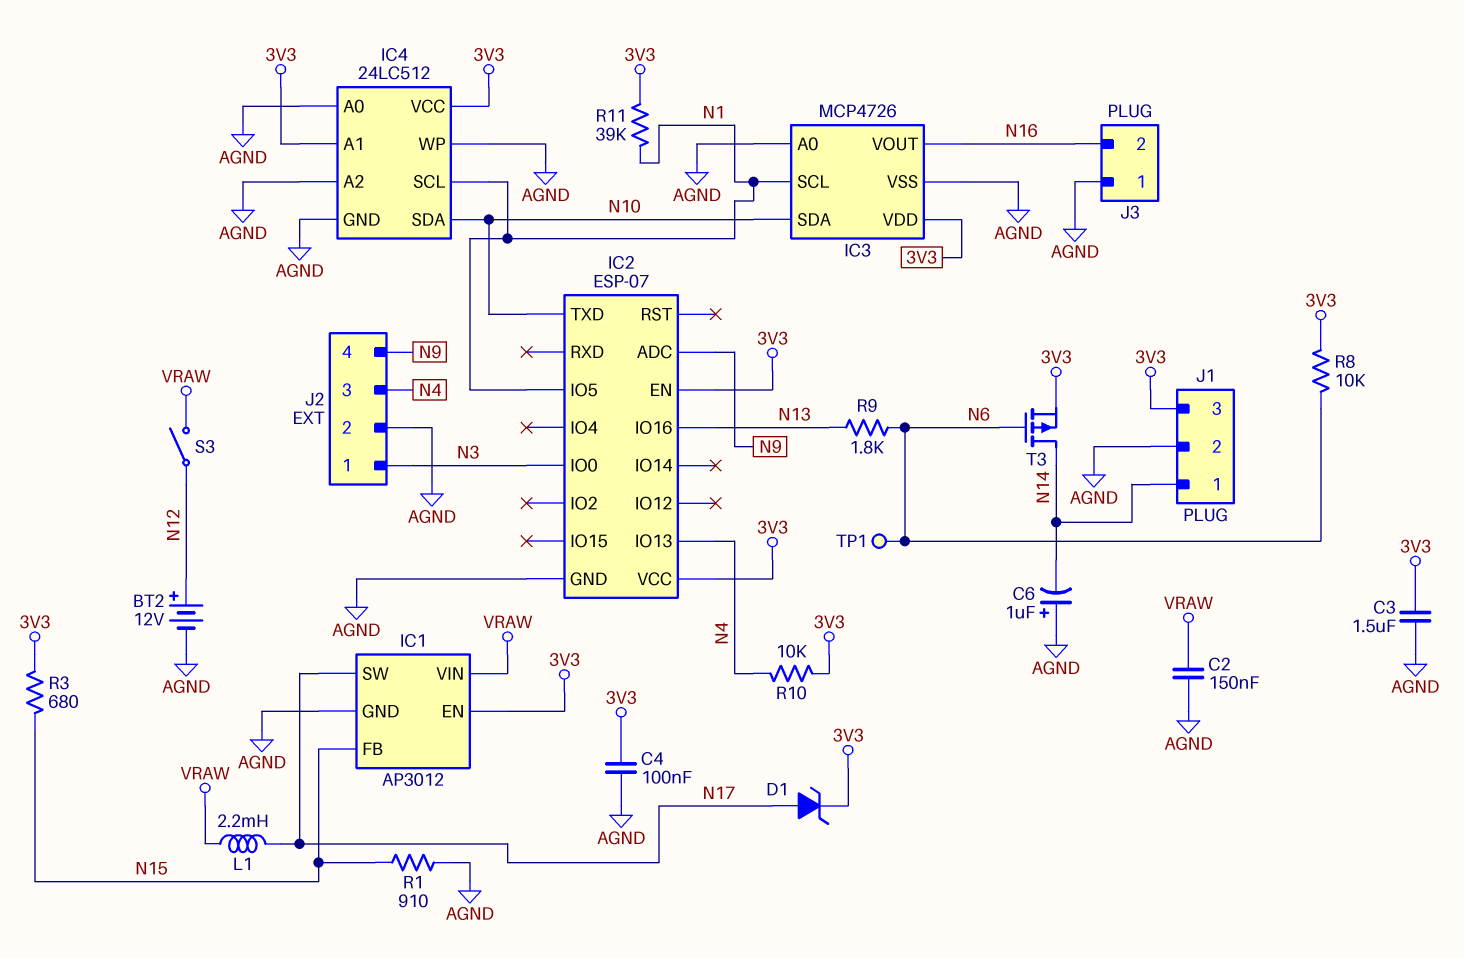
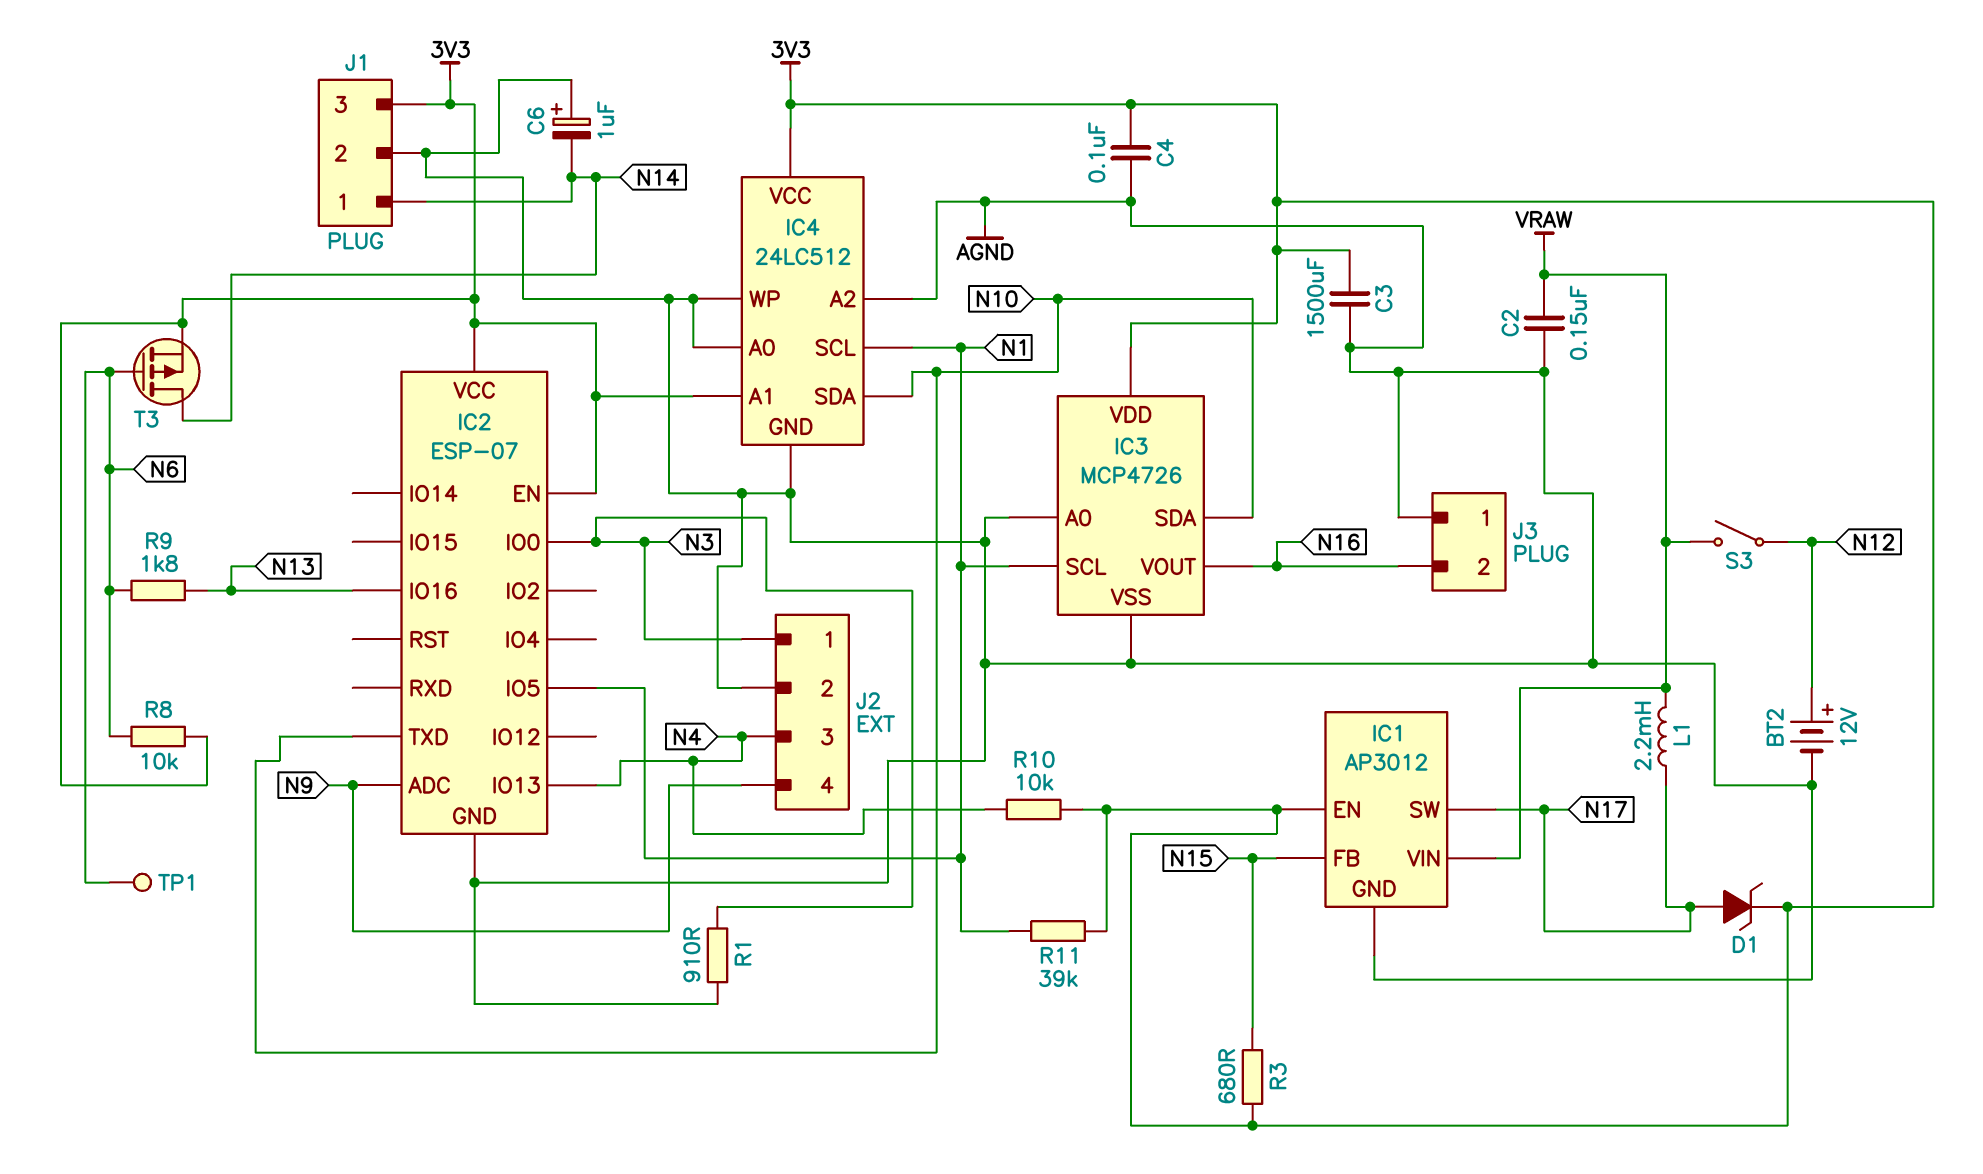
C3: 1.5uF (3V3, AGND) -> 1500uF (3V3, AGND)
R1: 910 (AGND, N15) -> 910 (AGND, N3)

